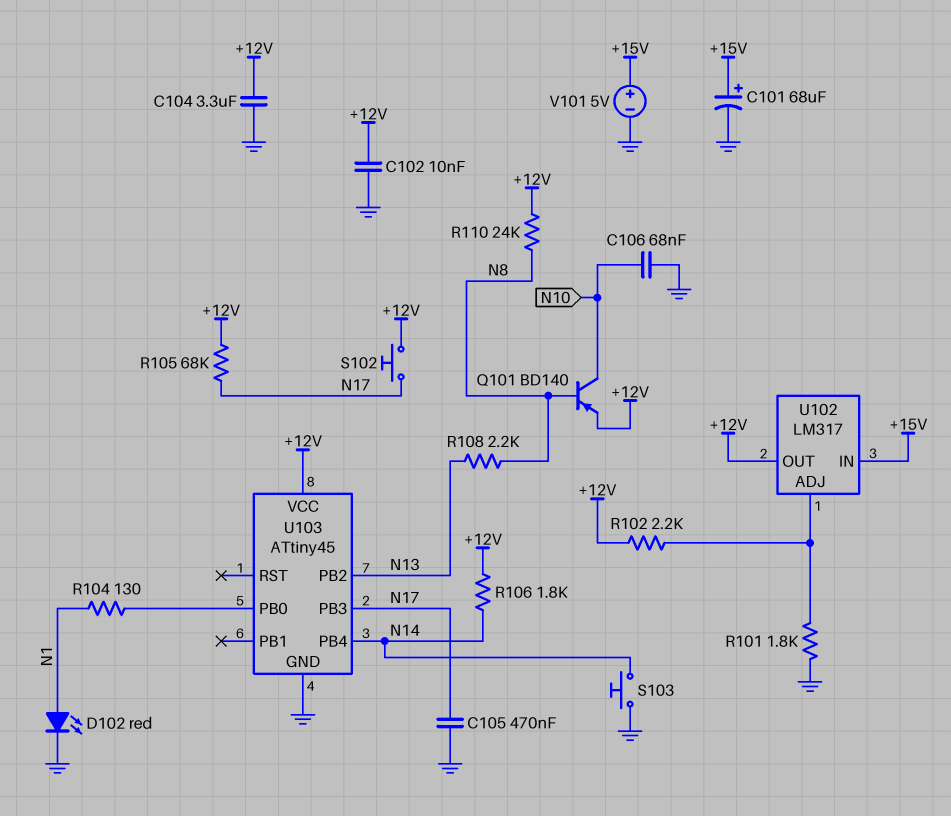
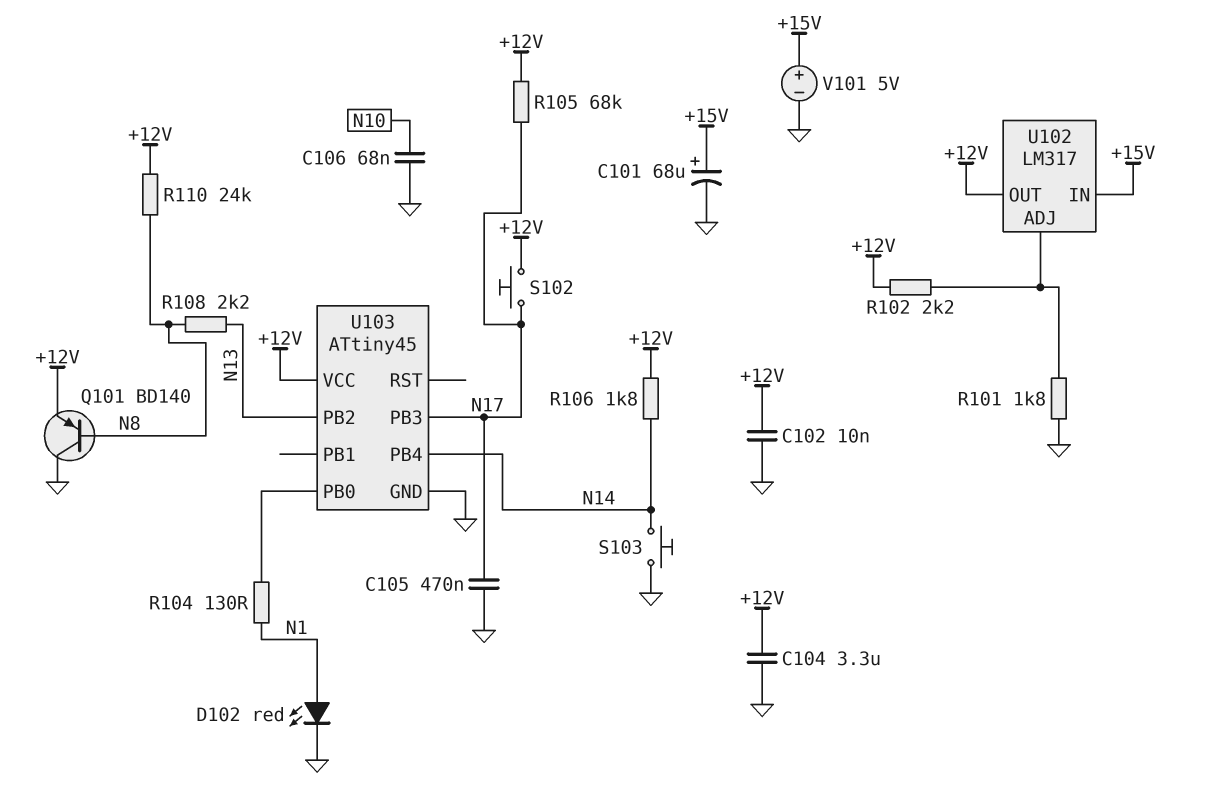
Q101: PNP BD140 (B N8, C N10, E +12V) -> PNP BD140 (B N8, C GND, E +12V)

